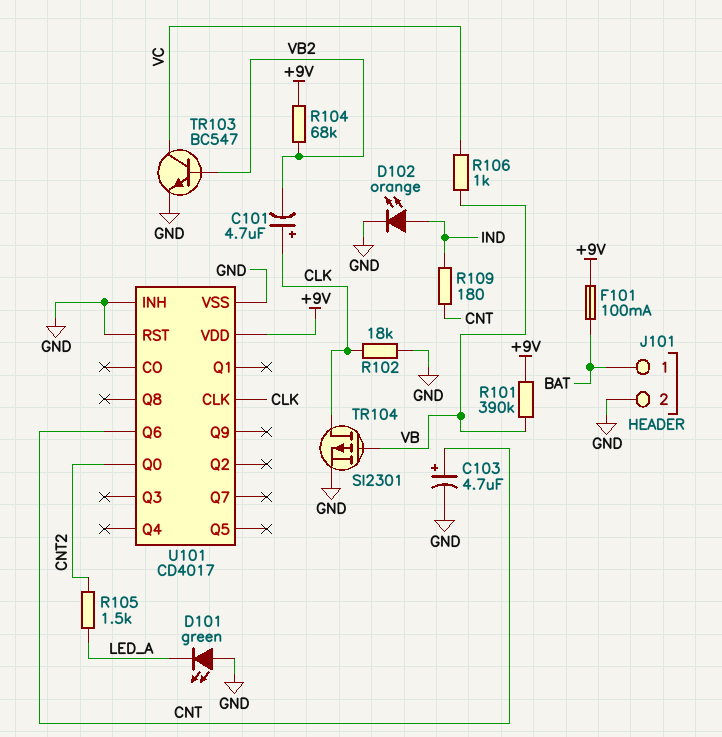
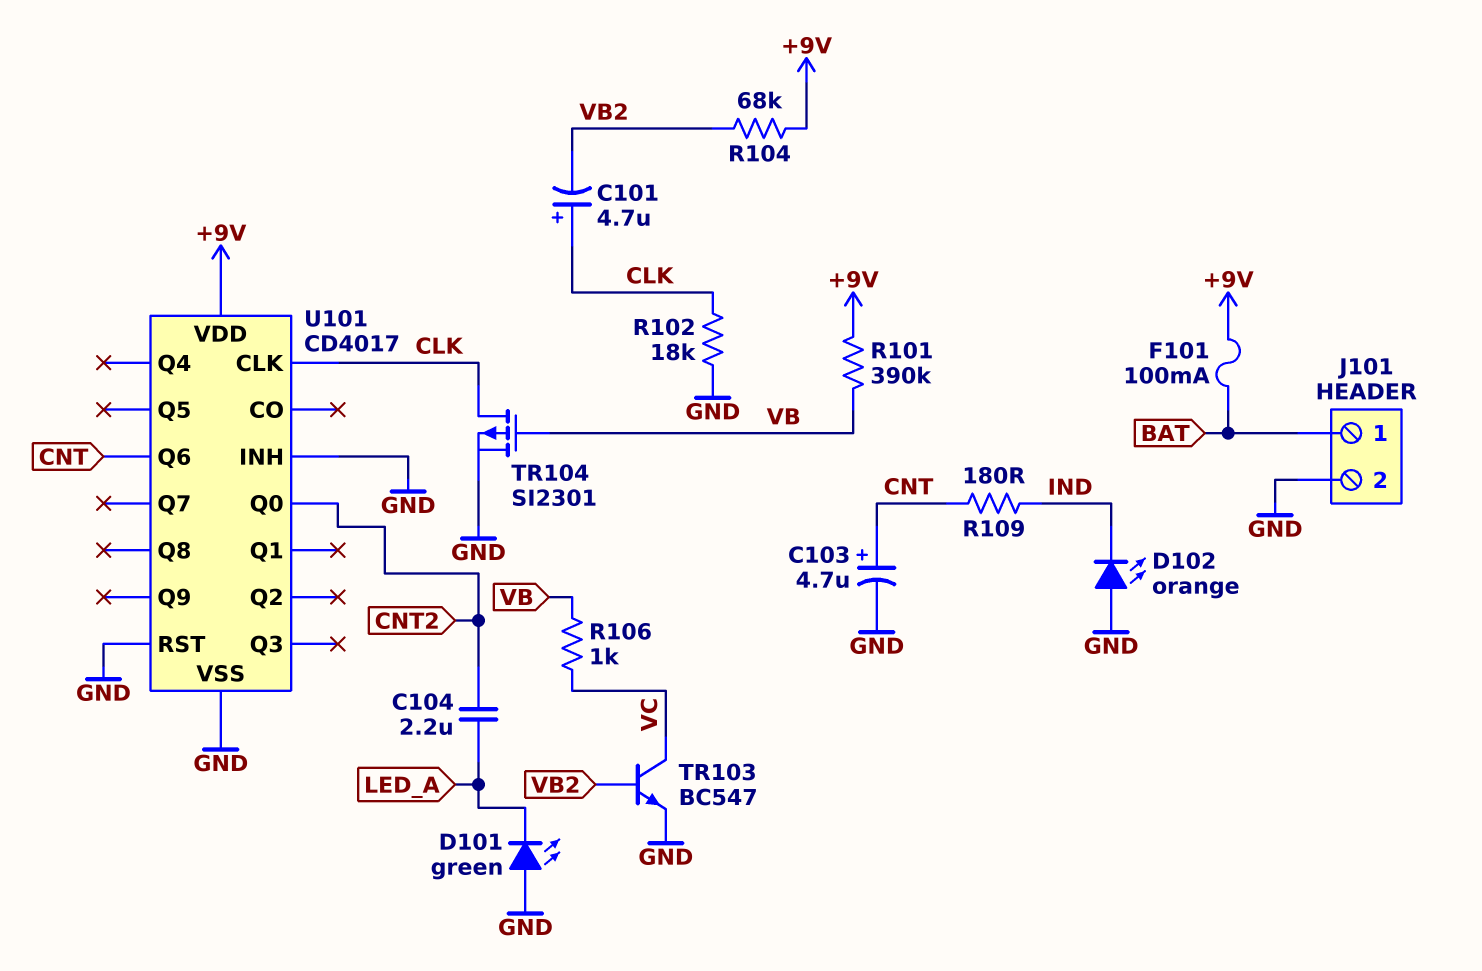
C104: none -> 2.2uF (CNT2, LED_A)
D102: LED orange (A IND, K GND) -> LED orange (A GND, K IND)
R105: 1.5k (CNT2, LED_A) -> none

